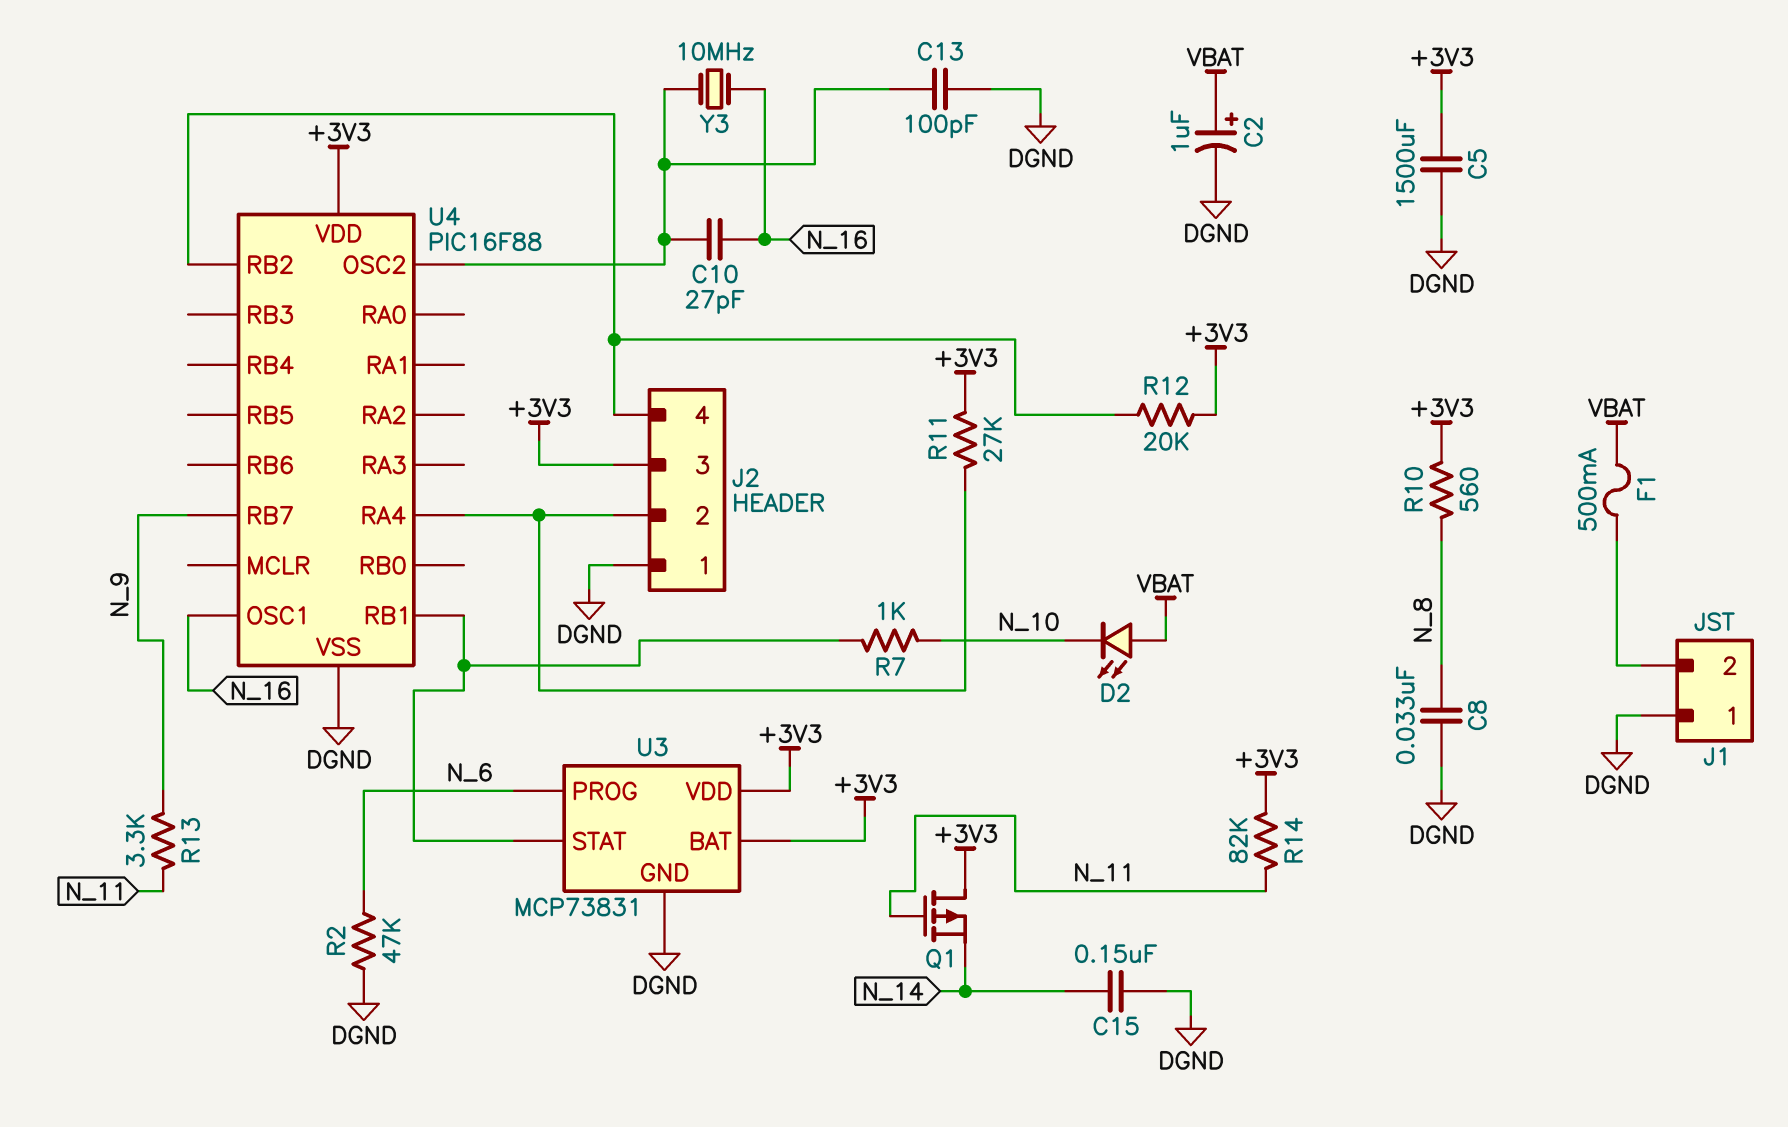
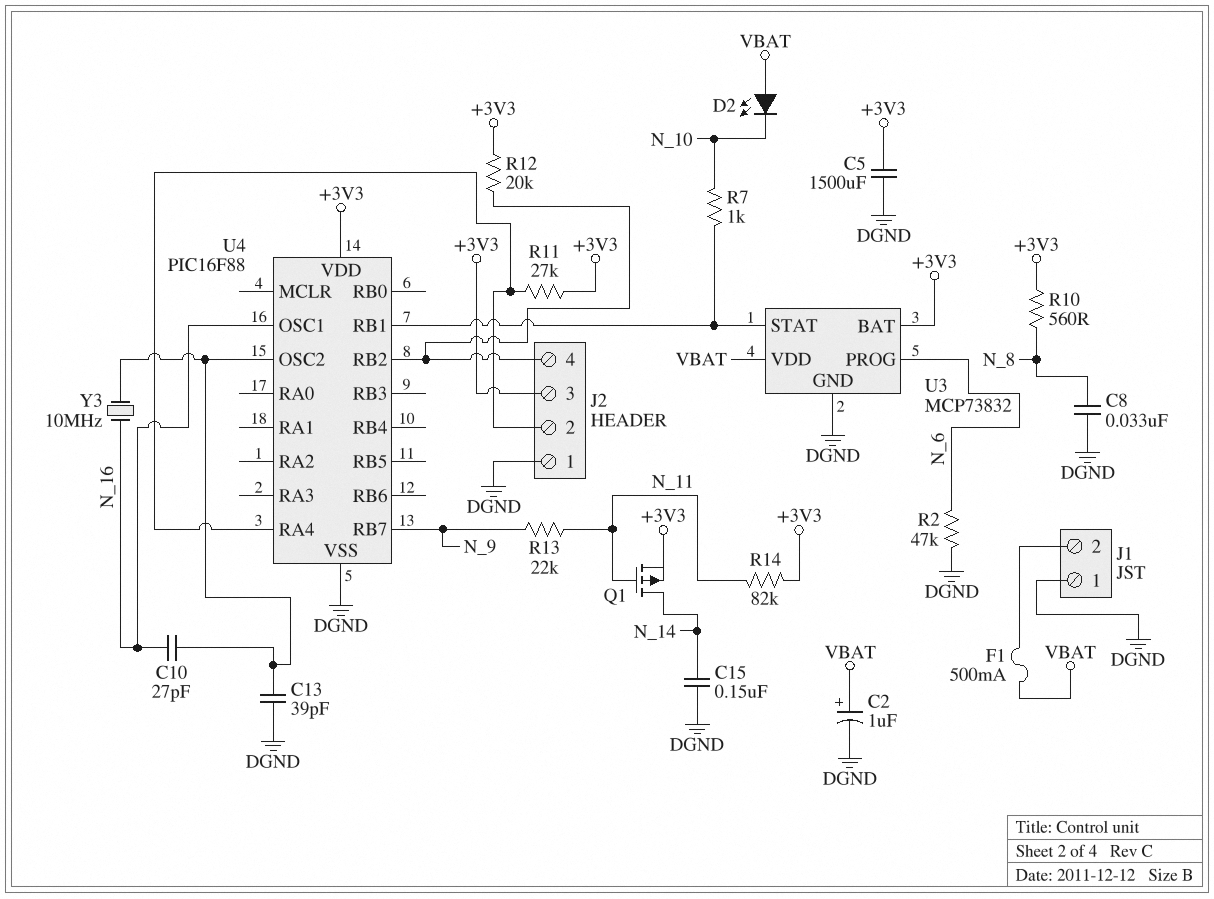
C13: 100pF (DGND, U4/OSC2) -> 39pF (DGND, U4/OSC2)
Q1: PMOS (G N_11, D +3V3, S N_14) -> PMOS (G N_11, D N_14, S +3V3)
R13: 3.3k (N_9, N_11) -> 22k (N_9, N_11)
U3: MCP73831 -> MCP73832
U3 pin VDD: +3V3 -> VBAT

